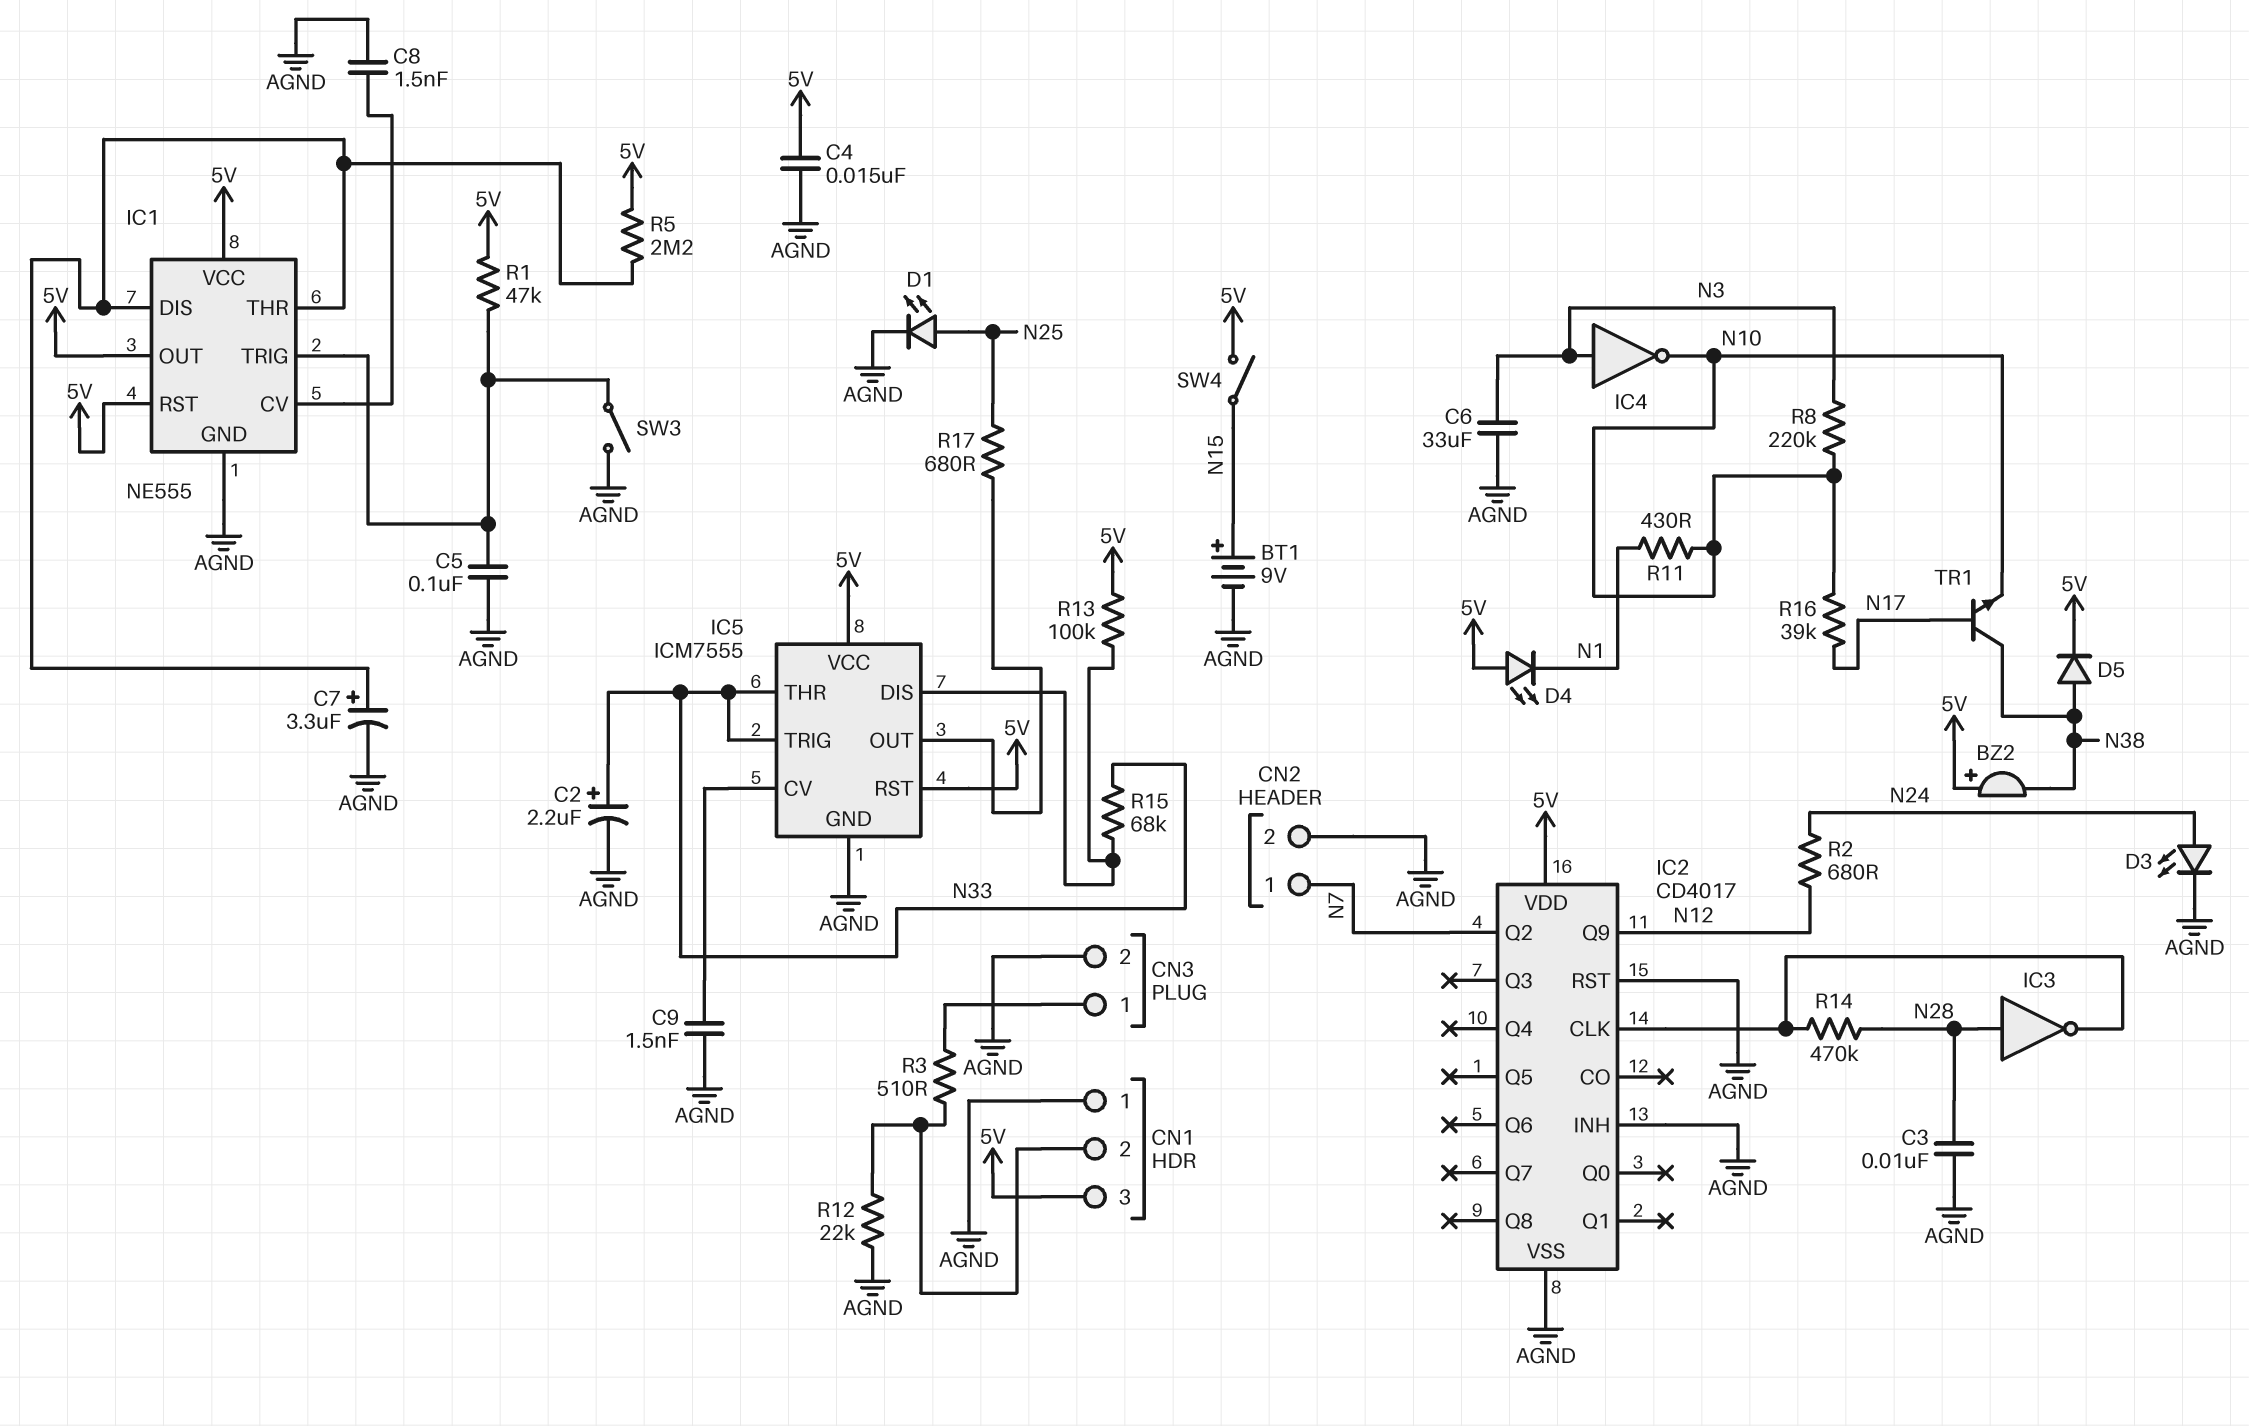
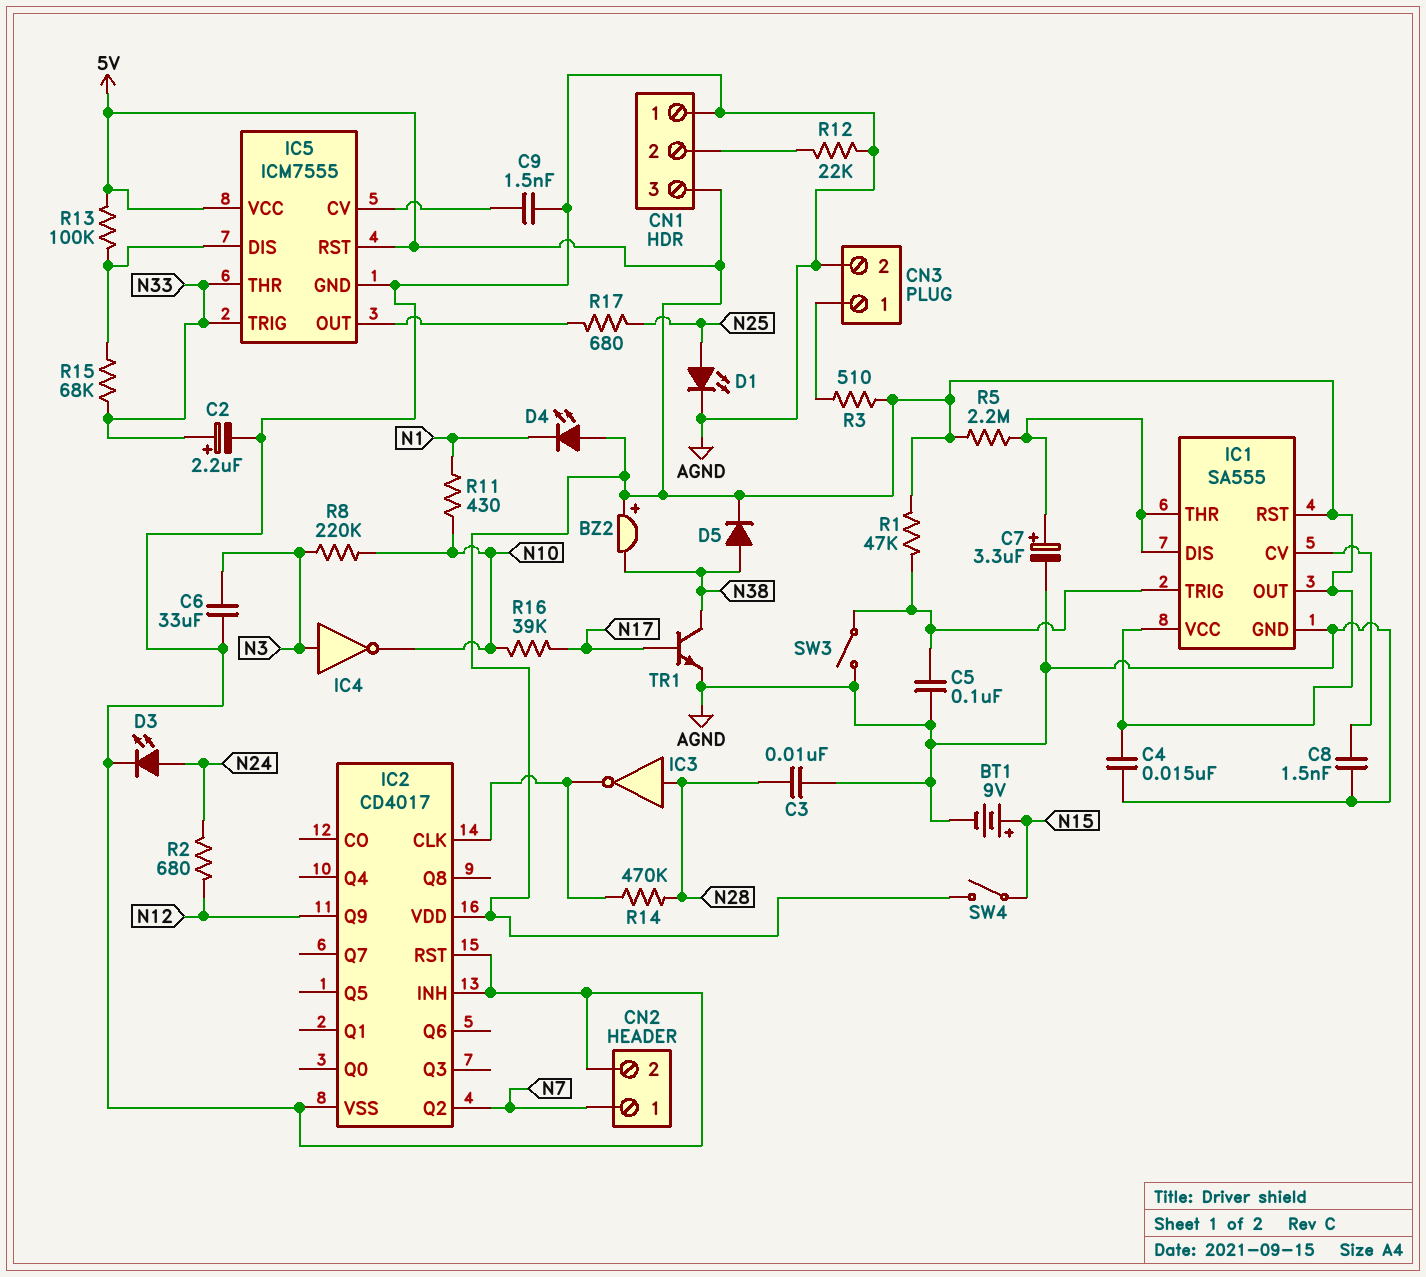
IC1: NE555 -> SA555
R3: 510 (CN1/2, CN3/1) -> 510 (5V, CN3/1)
TR1: NPN (B N17, C N38, E N10) -> NPN (B N17, C N38, E AGND)

